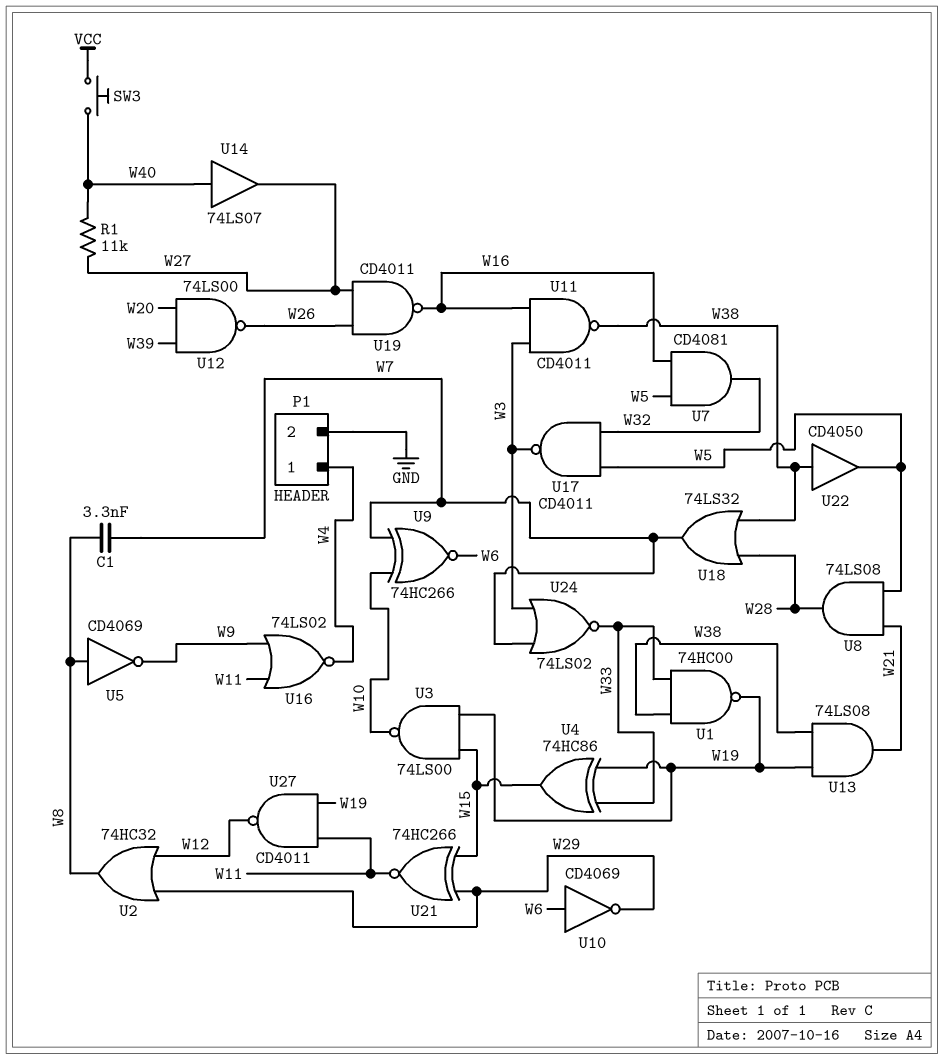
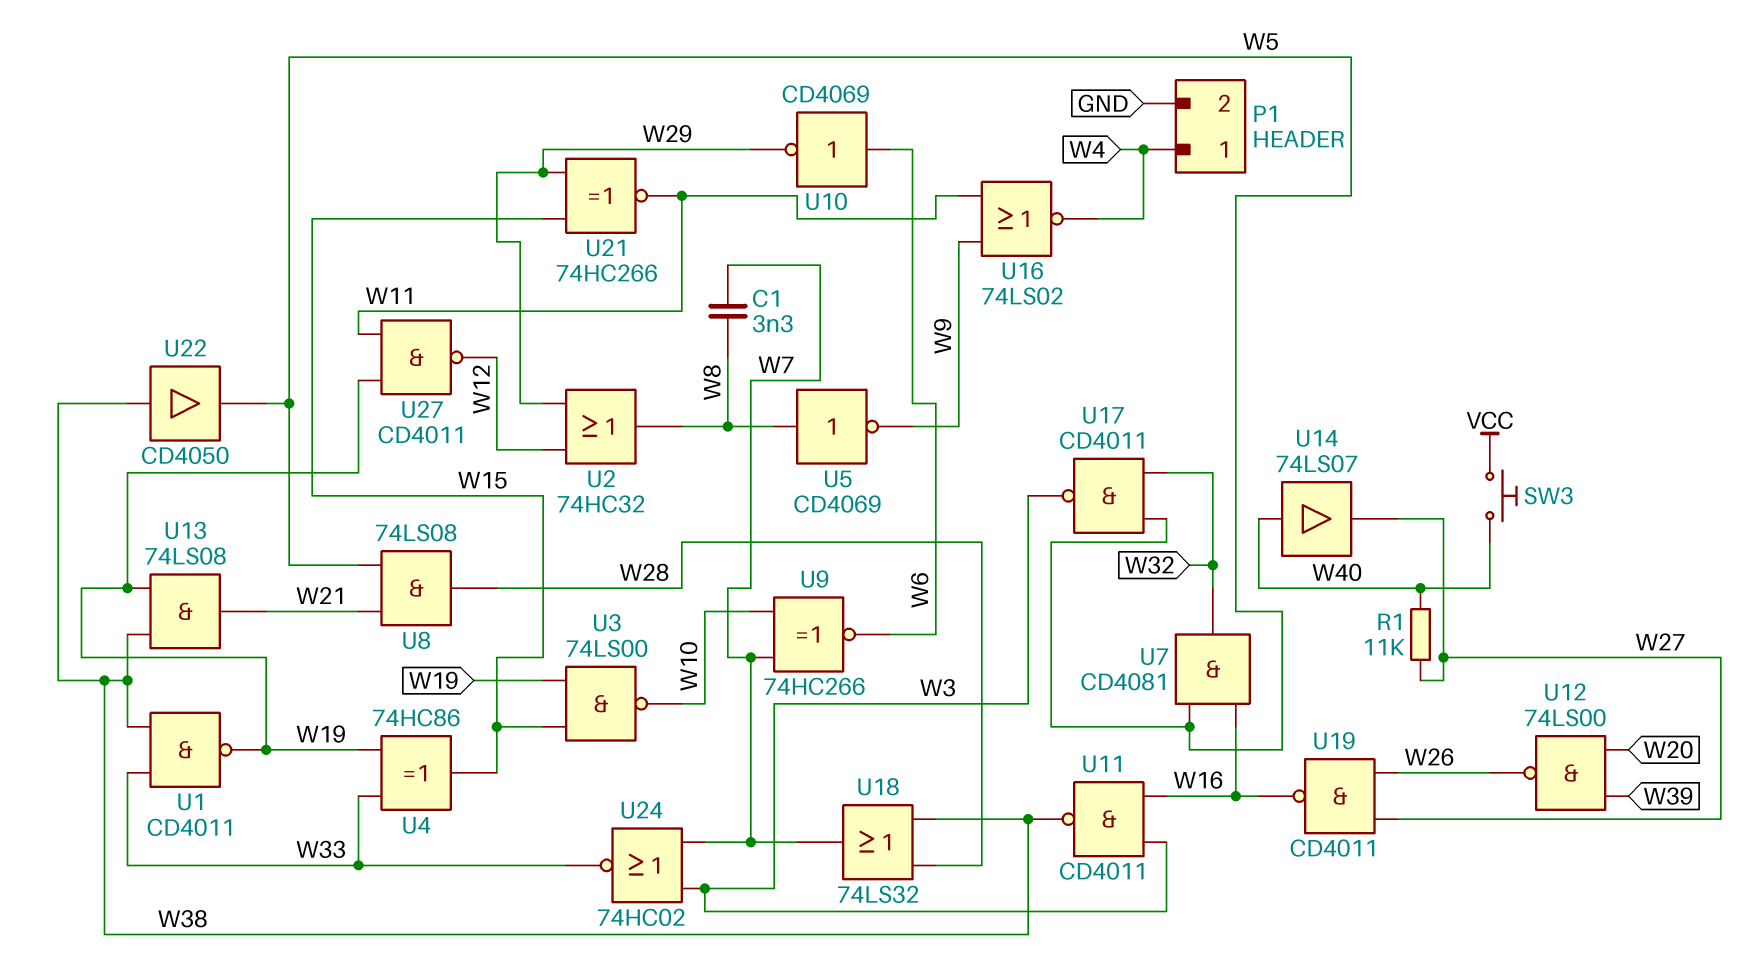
U1: NAND 74HC00 (in W33, in W38, out W19) -> NAND CD4011 (in W33, in W38, out W19)
U24: NOR 74LS02 (in W3, in W7, out W33) -> NOR 74HC02 (in W3, in W7, out W33)

